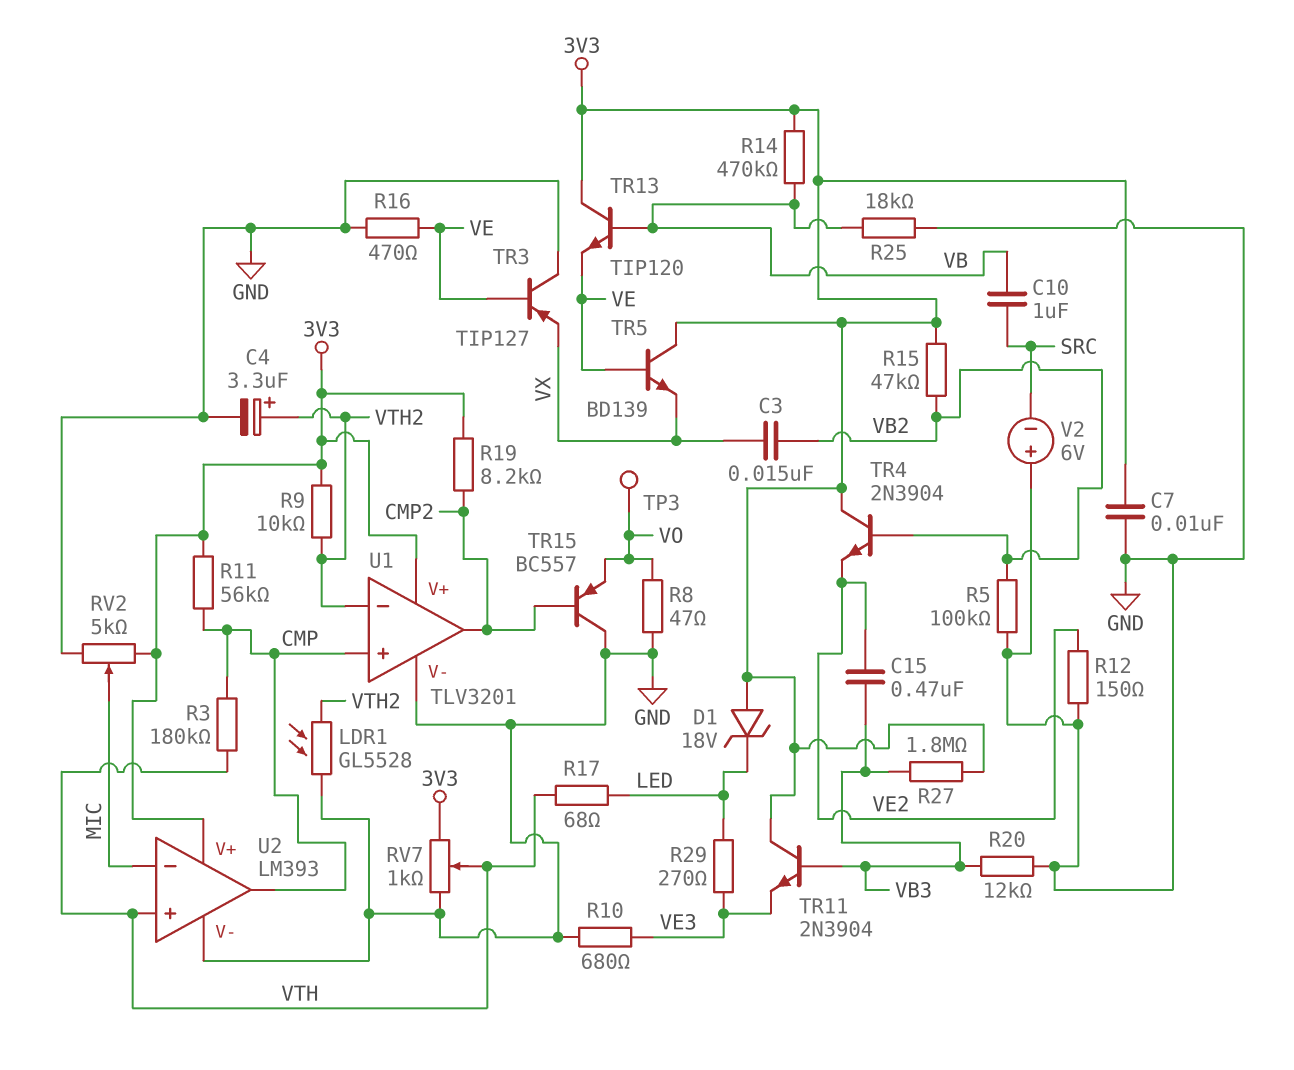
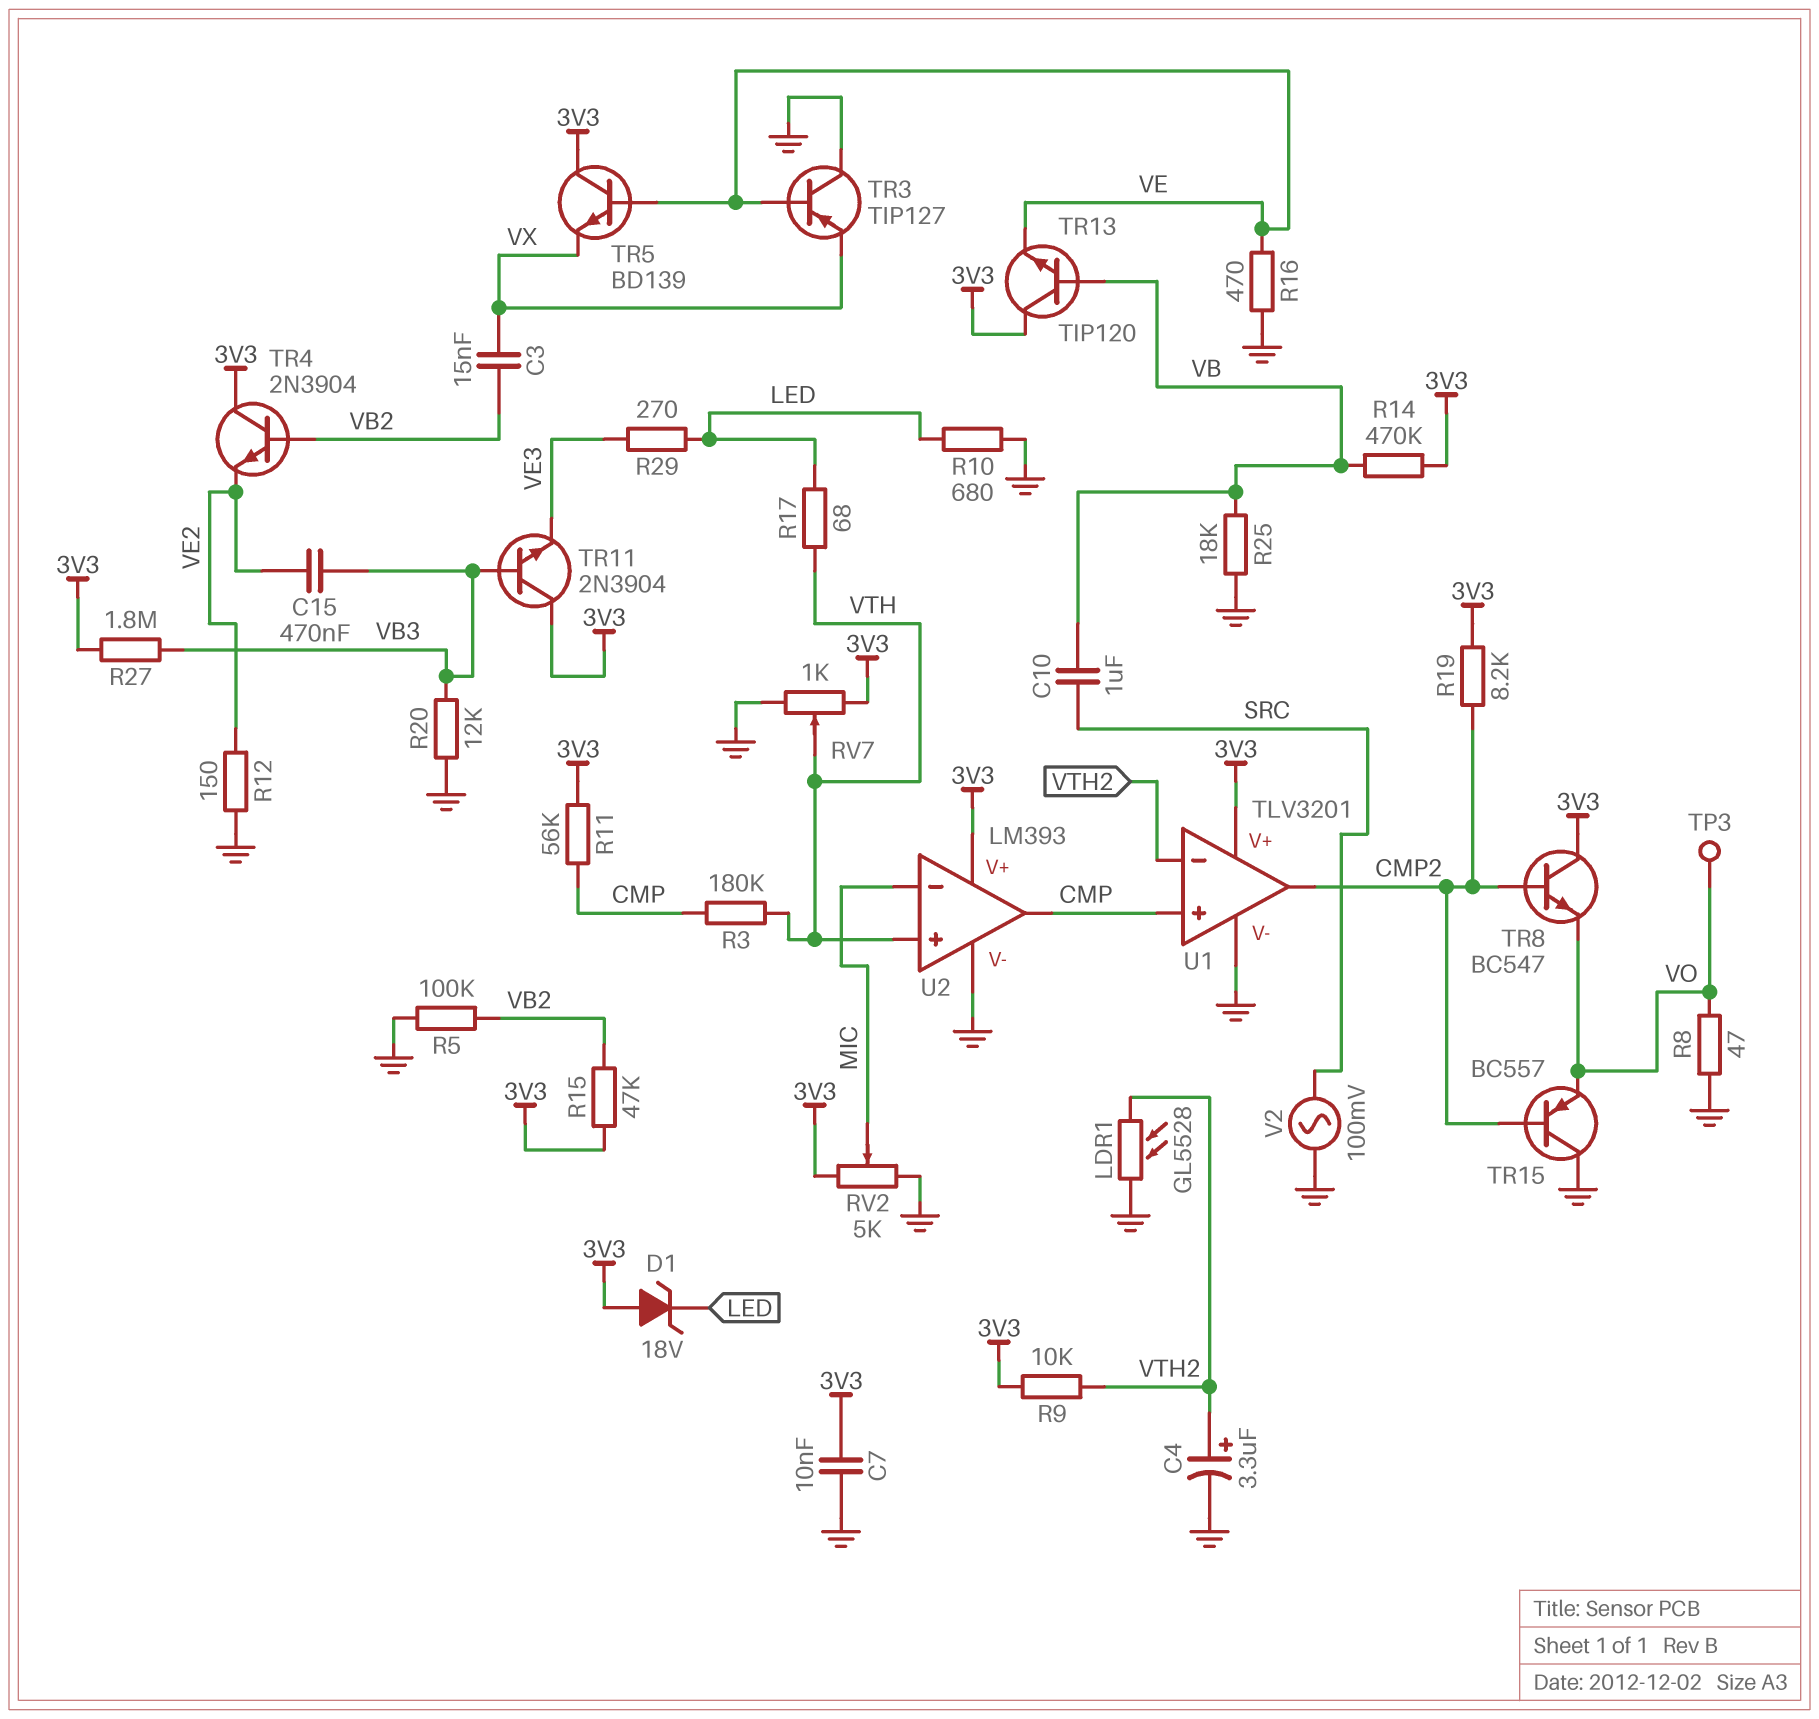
R10: 680 (GND, VE3) -> 680 (GND, LED)
TR8: none -> NPN BC547 (B CMP2, C 3V3, E VO)
V2: 6V (plus GND, minus SRC) -> AC 100mV (GND, SRC)

